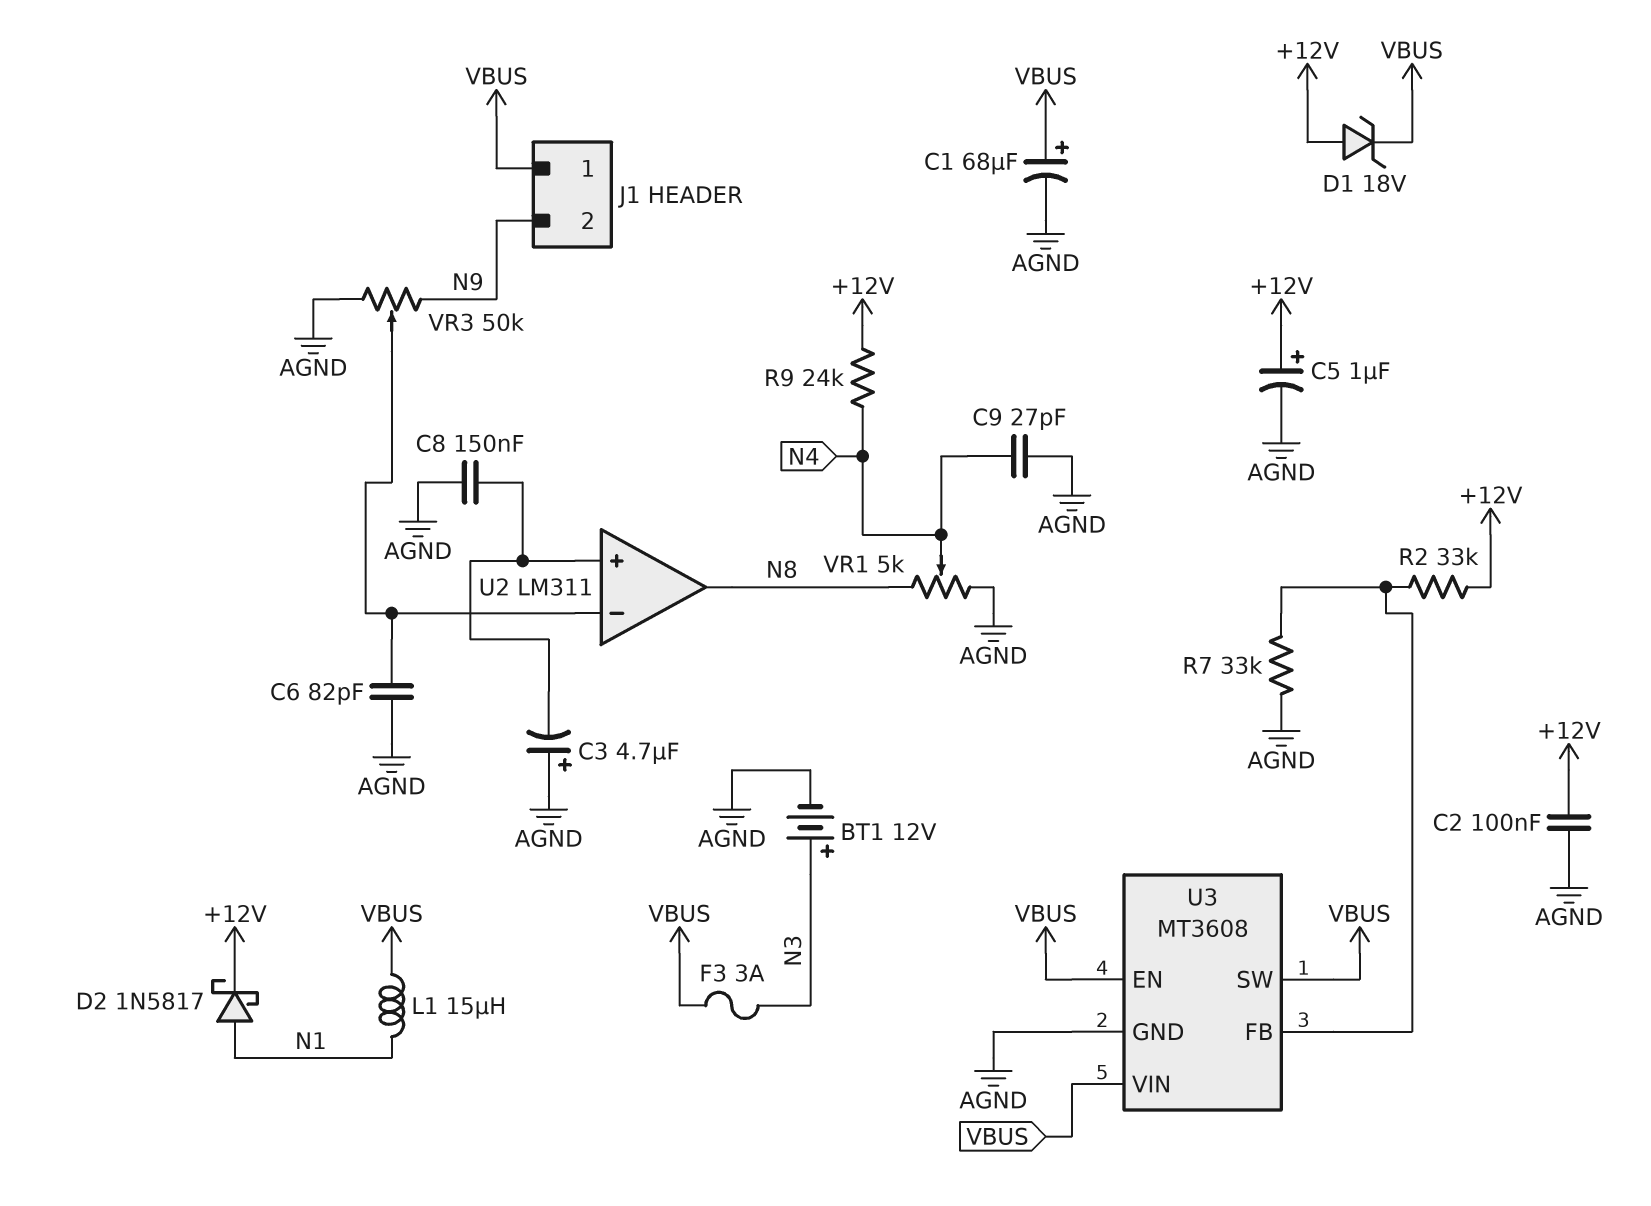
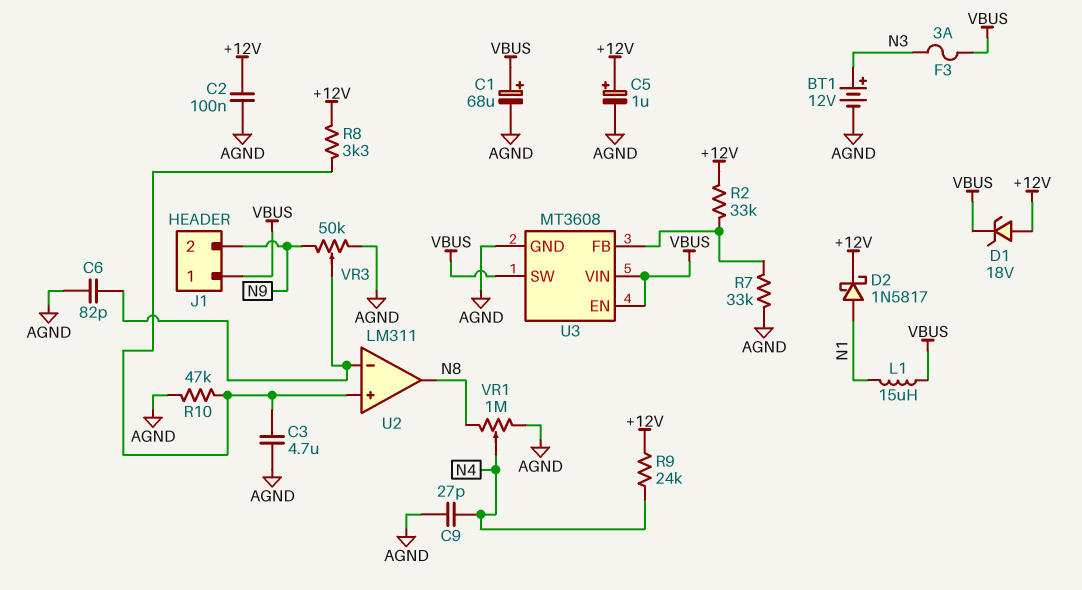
C3: 4.7uF (plus AGND, minus U2/in+) -> 4.7uF (AGND, U2/in+)
C8: 150nF (AGND, U2/in+) -> none
R8: none -> 3.3k (+12V, U2/in+)
R10: none -> 47k (AGND, U2/in+)
VR1: 5k (AGND, N8, wiper N4) -> 1M (AGND, N8, wiper N4)

